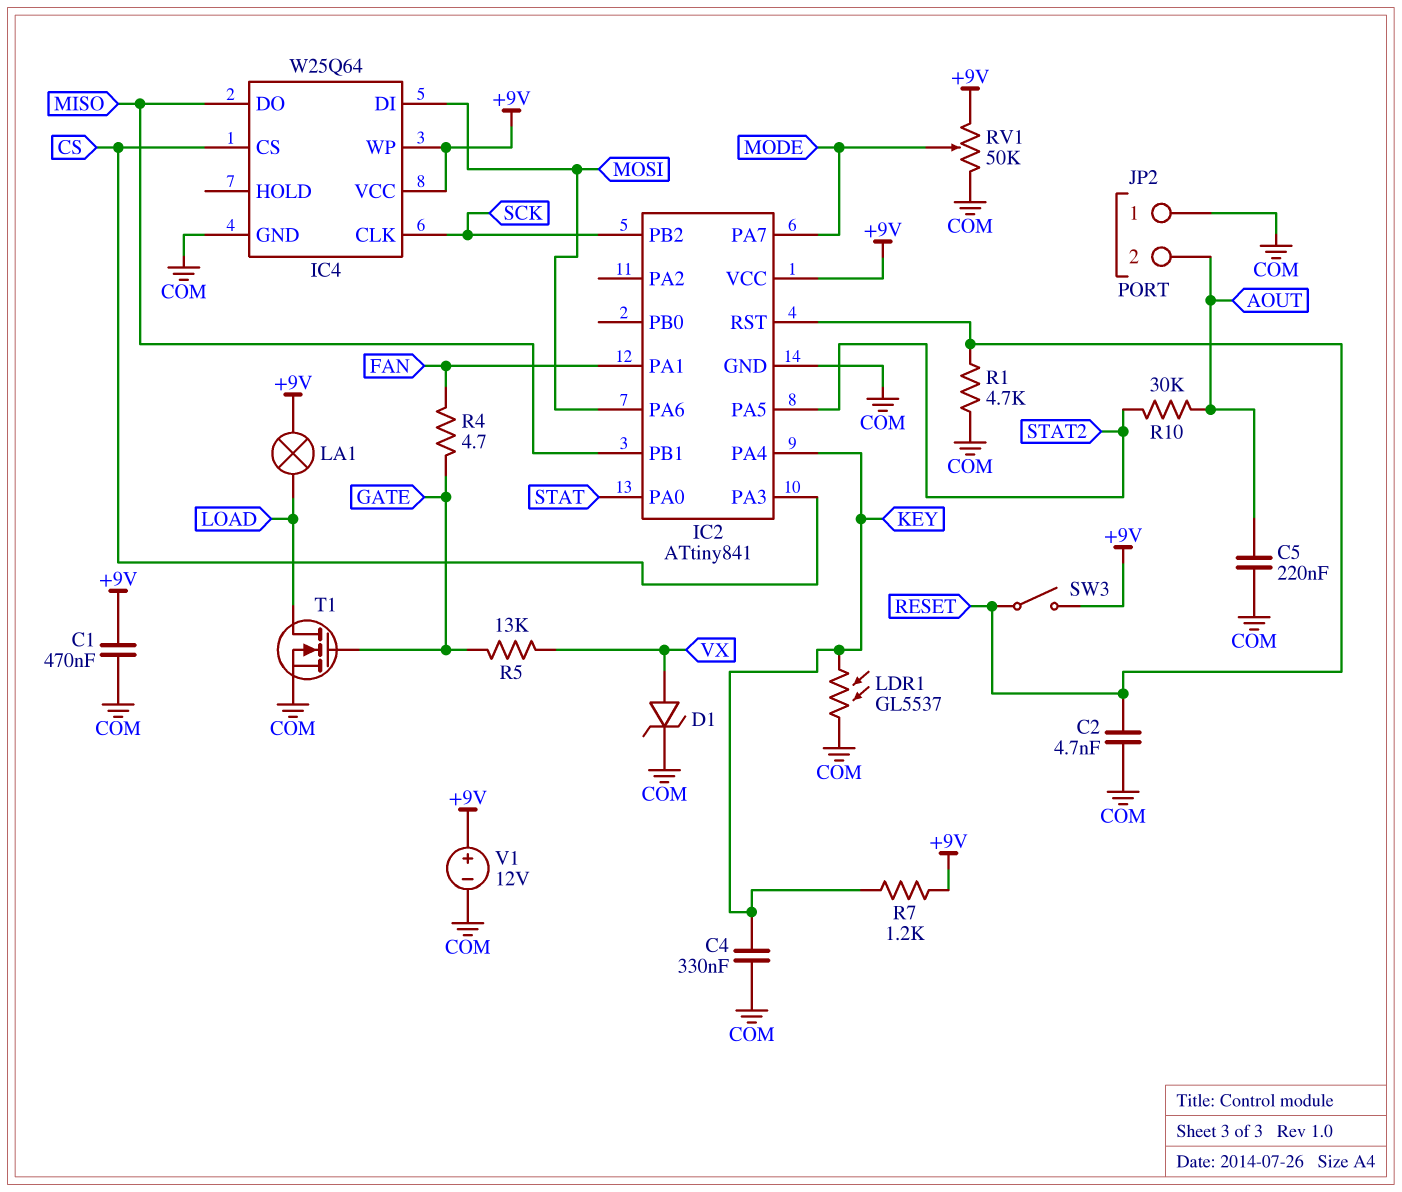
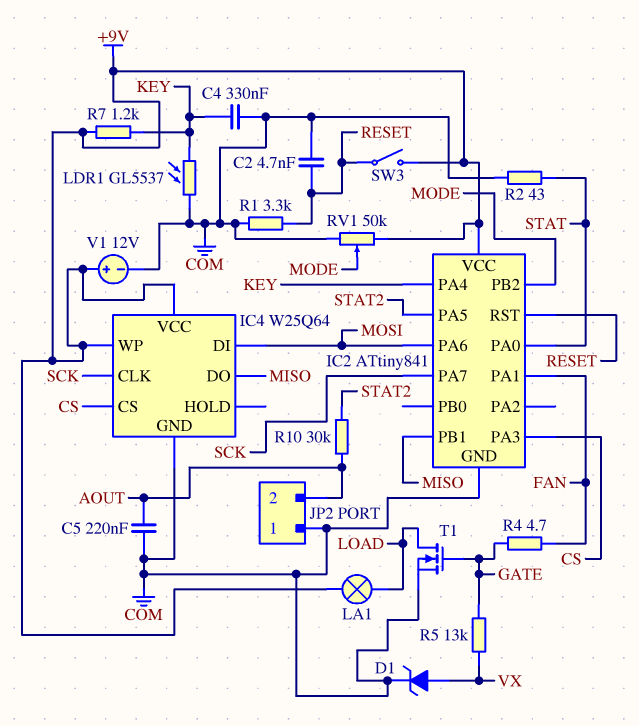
C1: 470nF (+9V, COM) -> none
IC2 pin PA7: MODE -> SCK
IC2 pin PB2: SCK -> MODE
R1: 4.7k (COM, RESET) -> 3.3k (COM, RESET)
R2: none -> 43 (COM, STAT)

